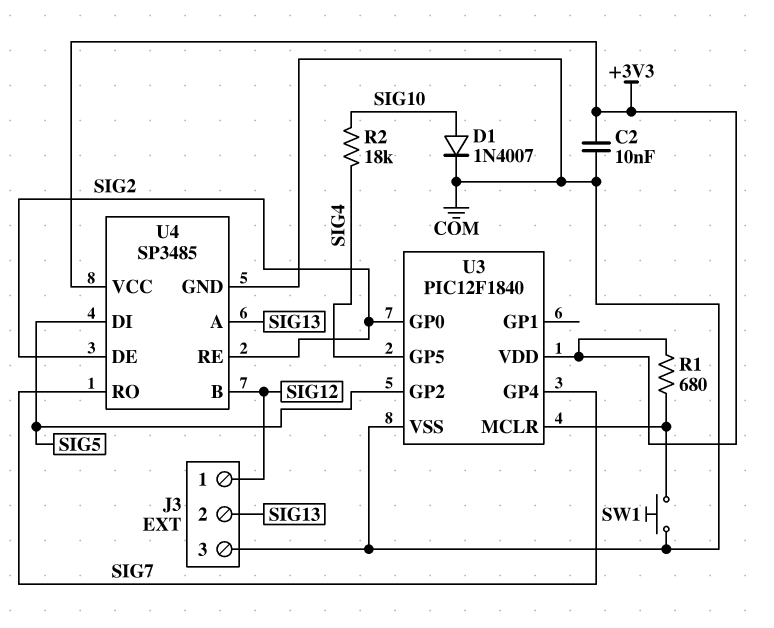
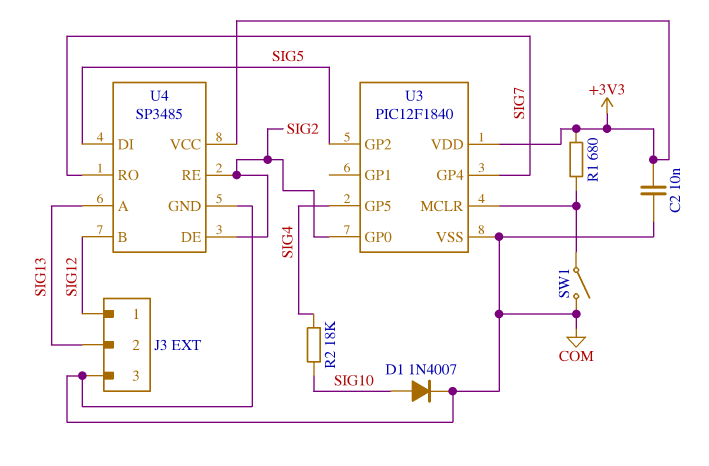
SW1: button (COM, U3/MCLR) -> switch (COM, U3/MCLR)

